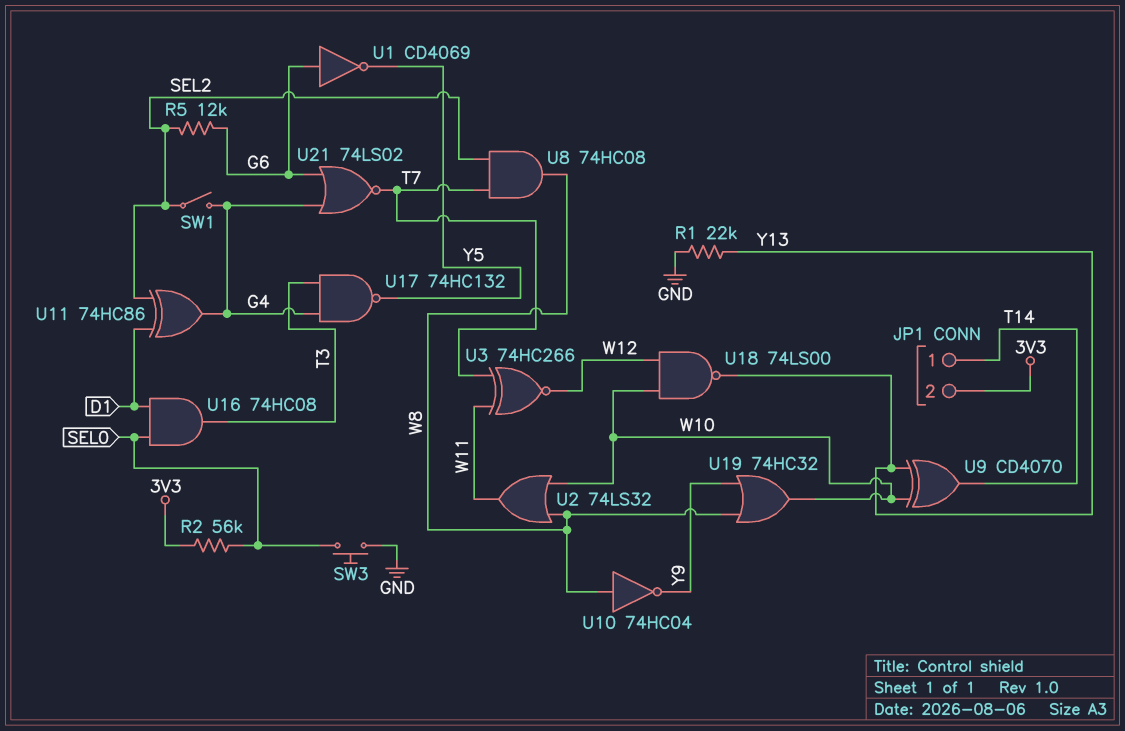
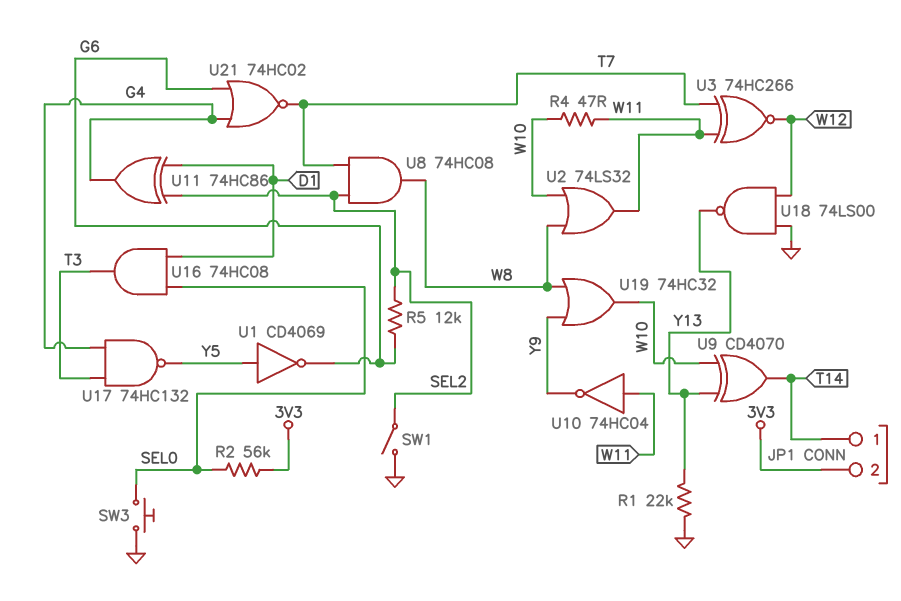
R4: none -> 47 (W10, W11)
SW1: switch (G4, SEL2) -> switch (GND, SEL2)
U1: NOT CD4069 (in G6, out Y5) -> NOT CD4069 (in Y5, out G6)
U10: NOT 74HC04 (in W8, out Y9) -> NOT 74HC04 (in W11, out Y9)
U18: NAND 74LS00 (in W10, in W12, out Y13) -> NAND 74LS00 (in GND, in W12, out Y13)
U21: NOR 74LS02 (in G4, in G6, out T7) -> NOR 74HC02 (in G4, in G6, out T7)

